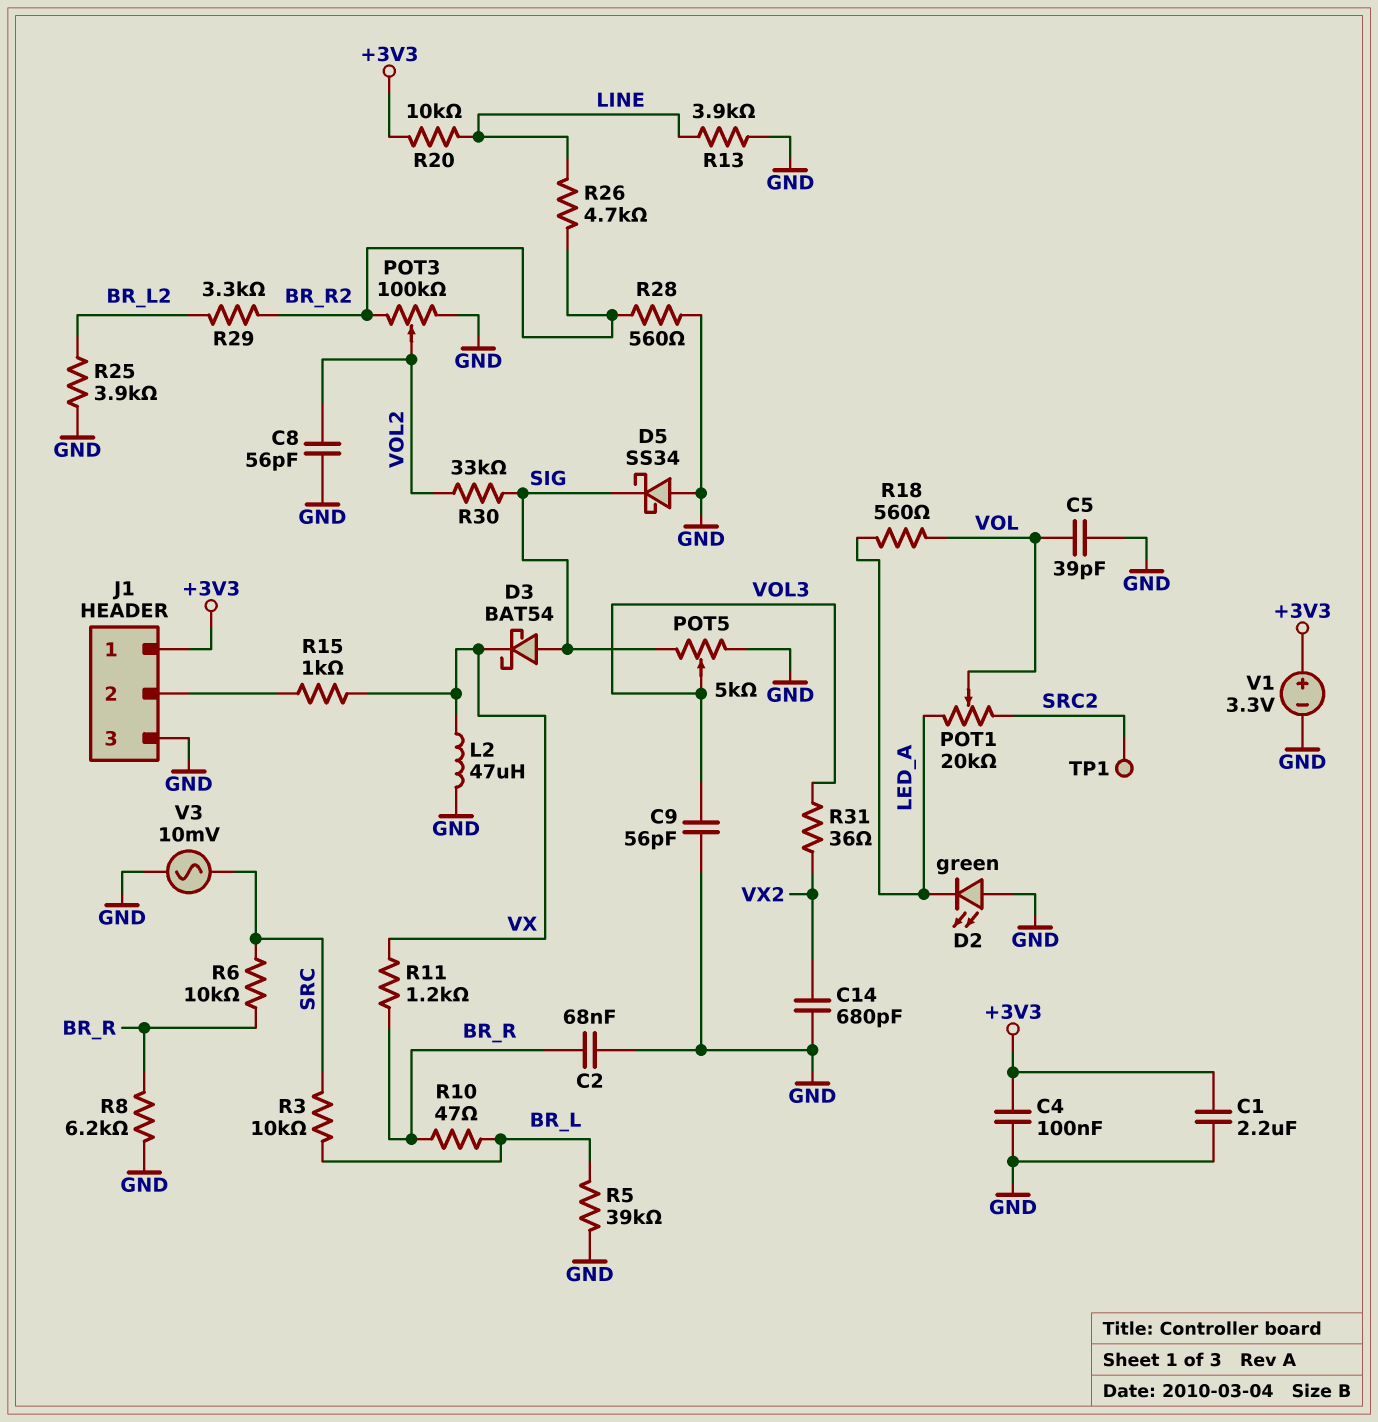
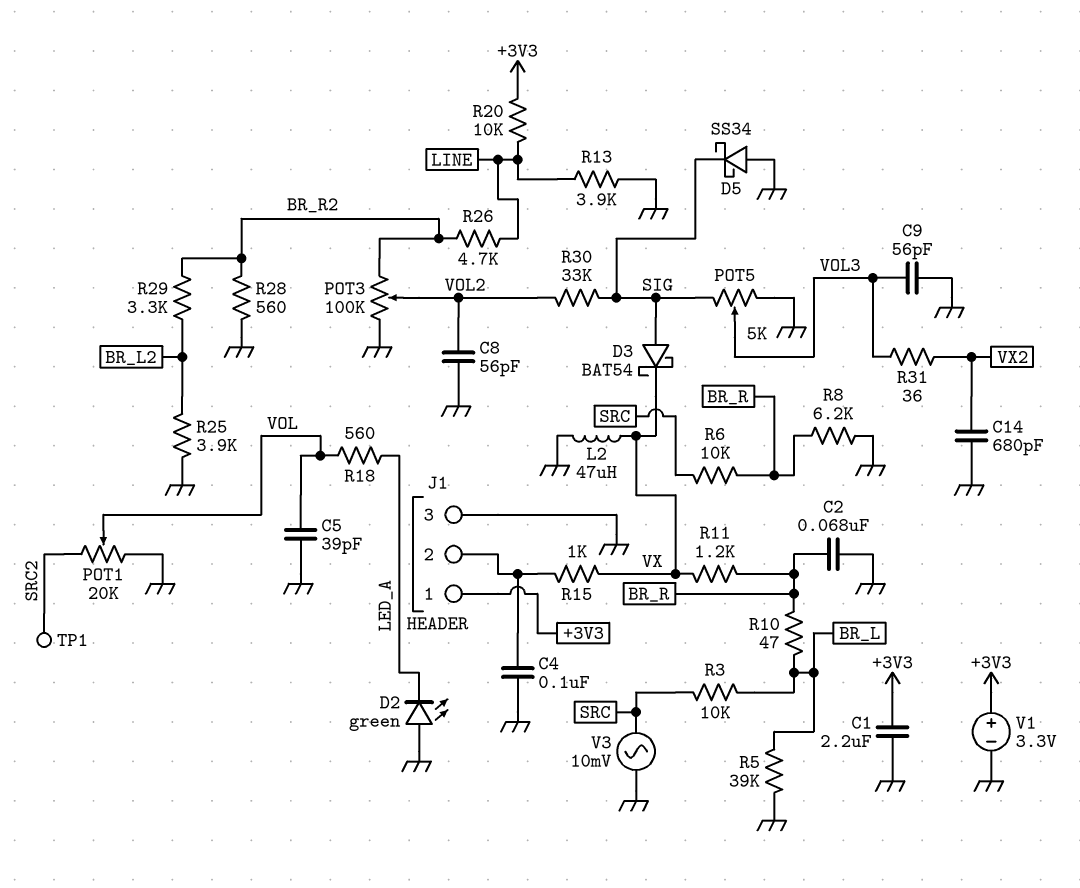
C4: 100nF (+3V3, GND) -> 100nF (GND, J1/2)
POT1: 20k (LED_A, SRC2, wiper VOL) -> 20k (GND, SRC2, wiper VOL)

